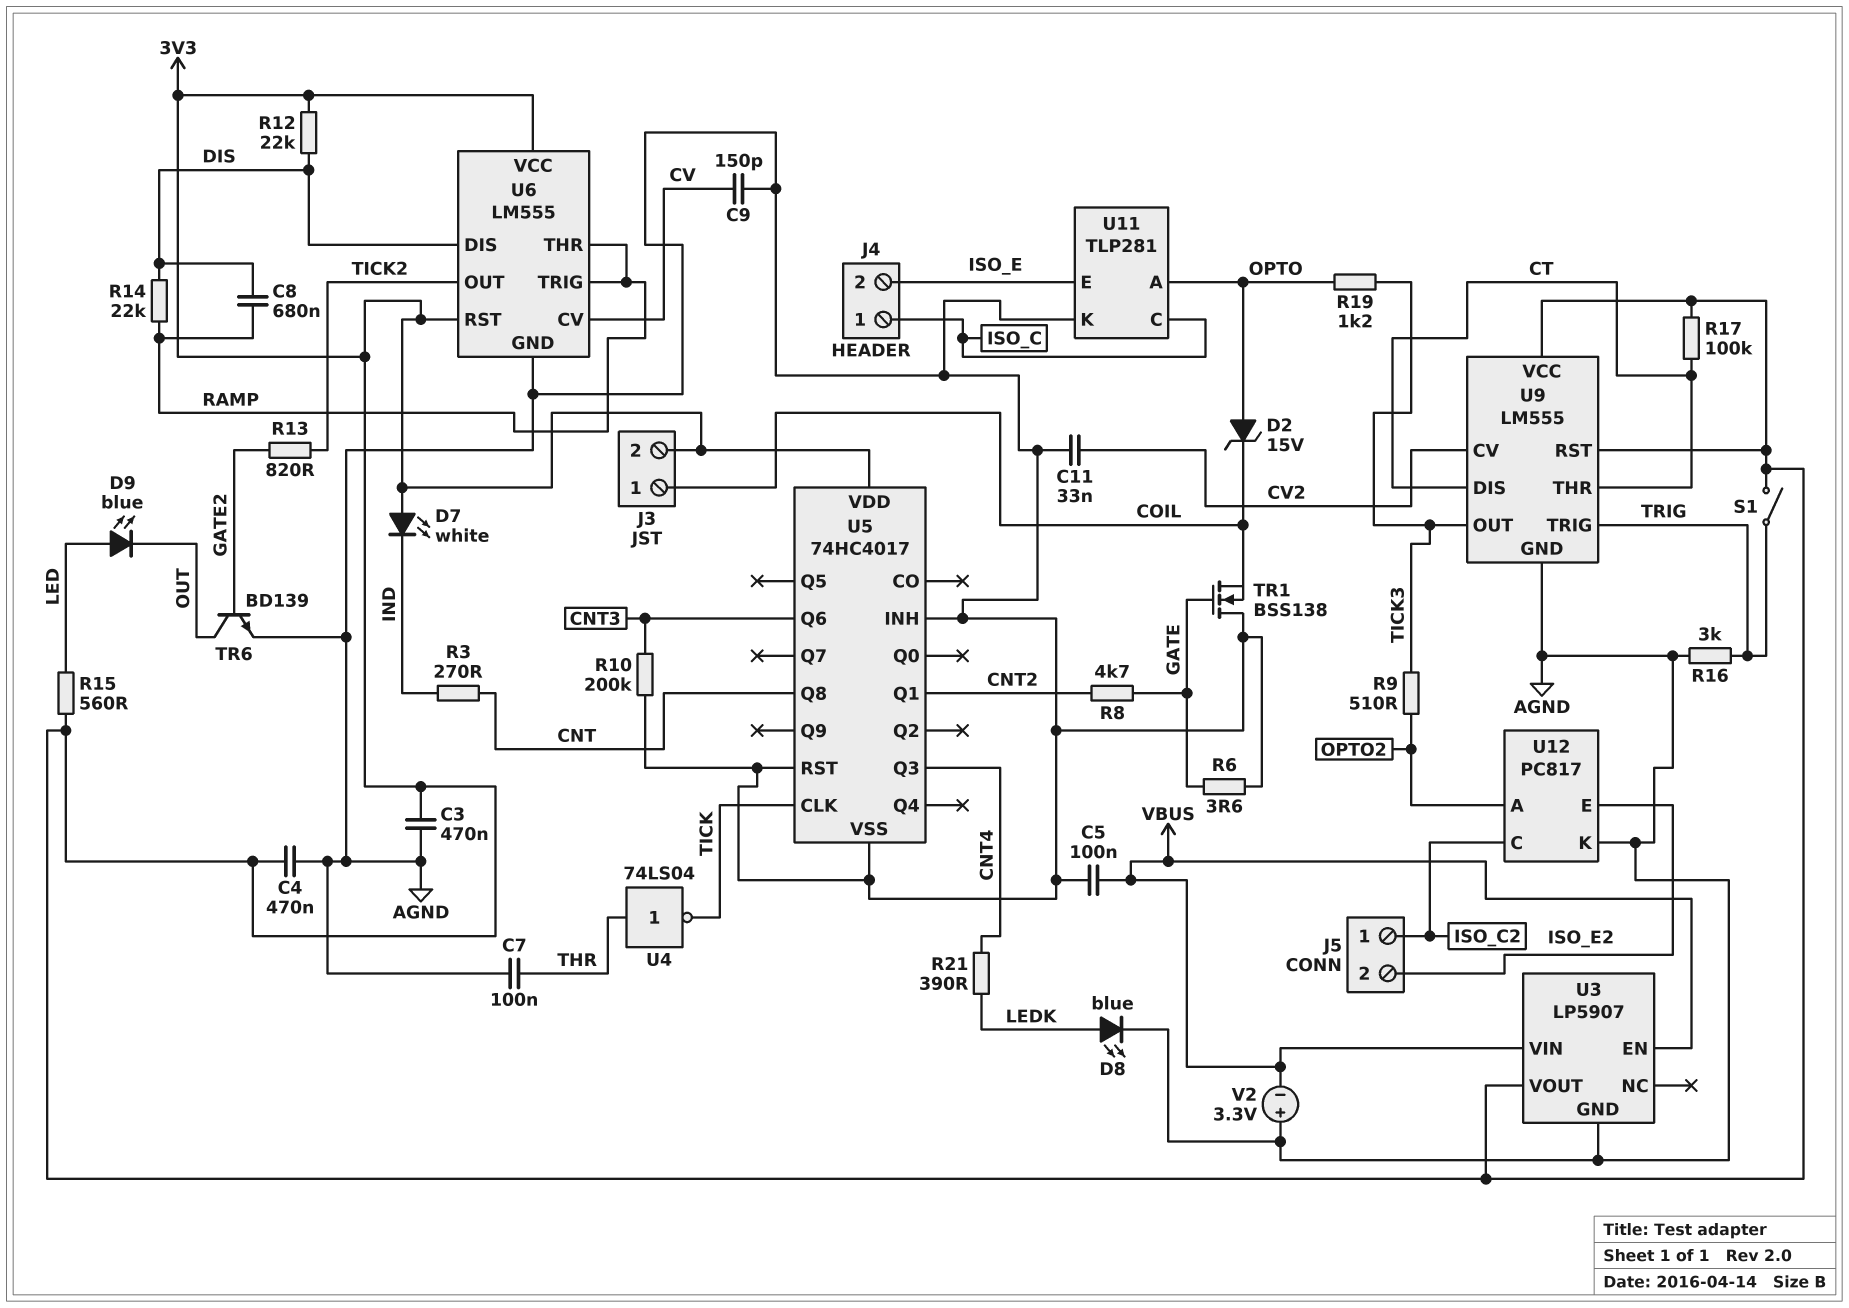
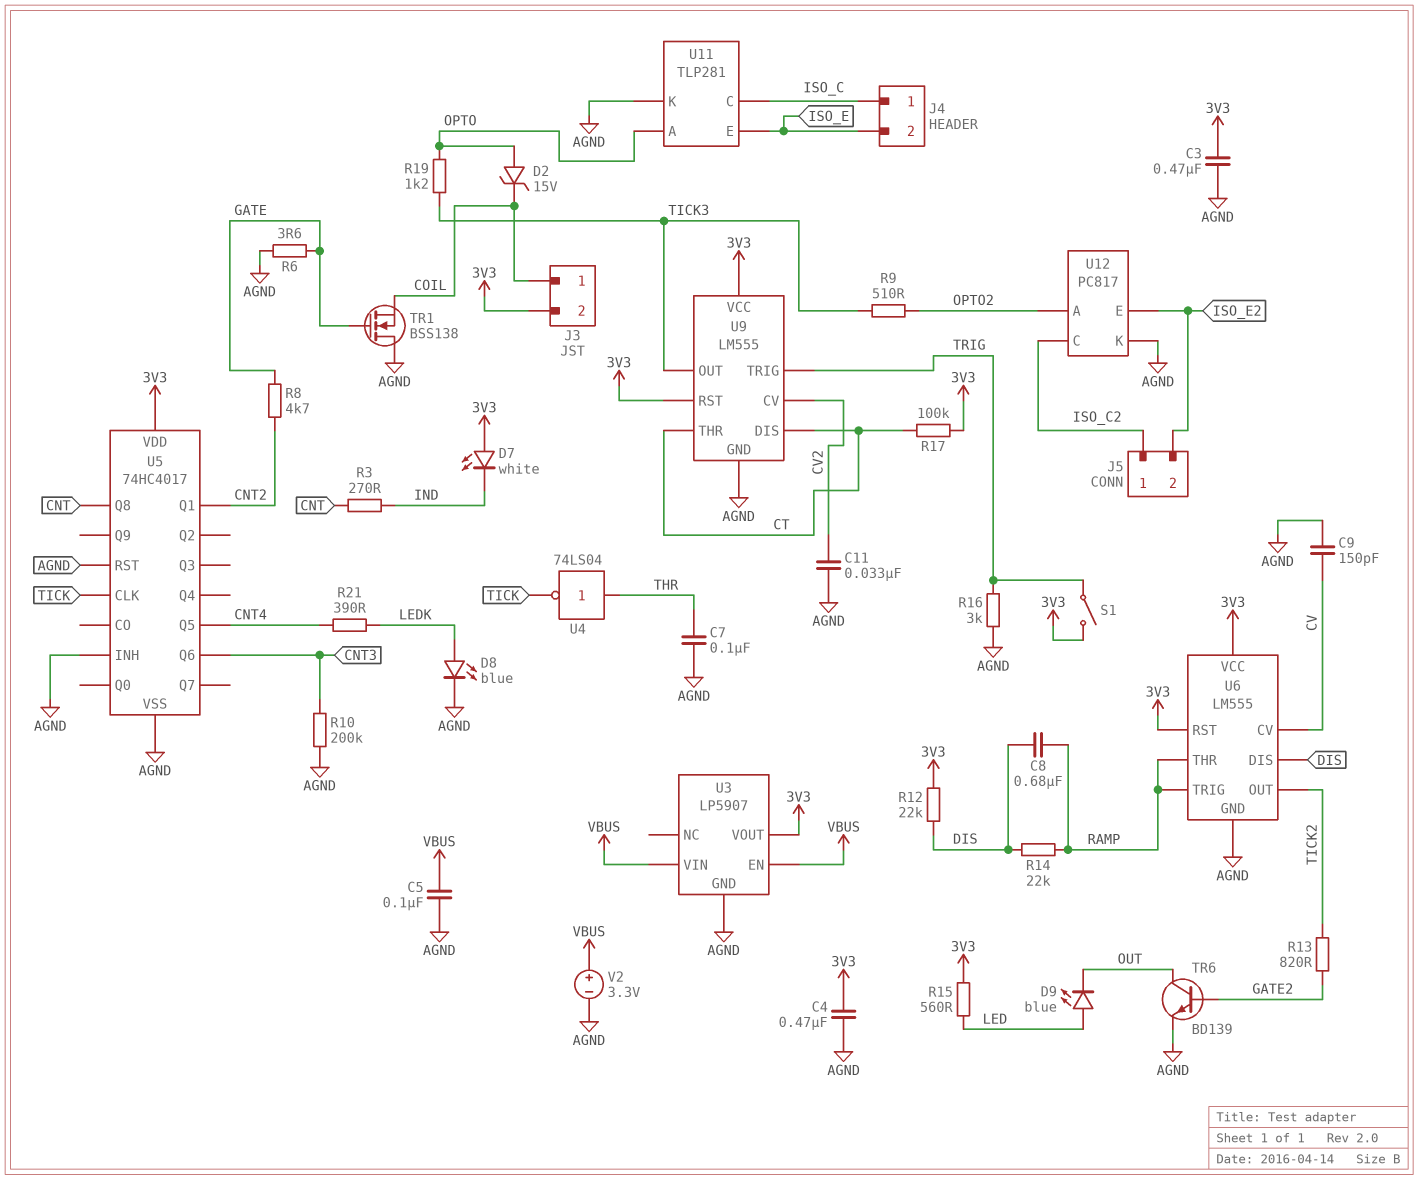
U5 pin Q3: CNT4 -> none
U5 pin Q5: none -> CNT4
V2: 3.3V (plus AGND, minus VBUS) -> 3.3V (plus VBUS, minus AGND)

